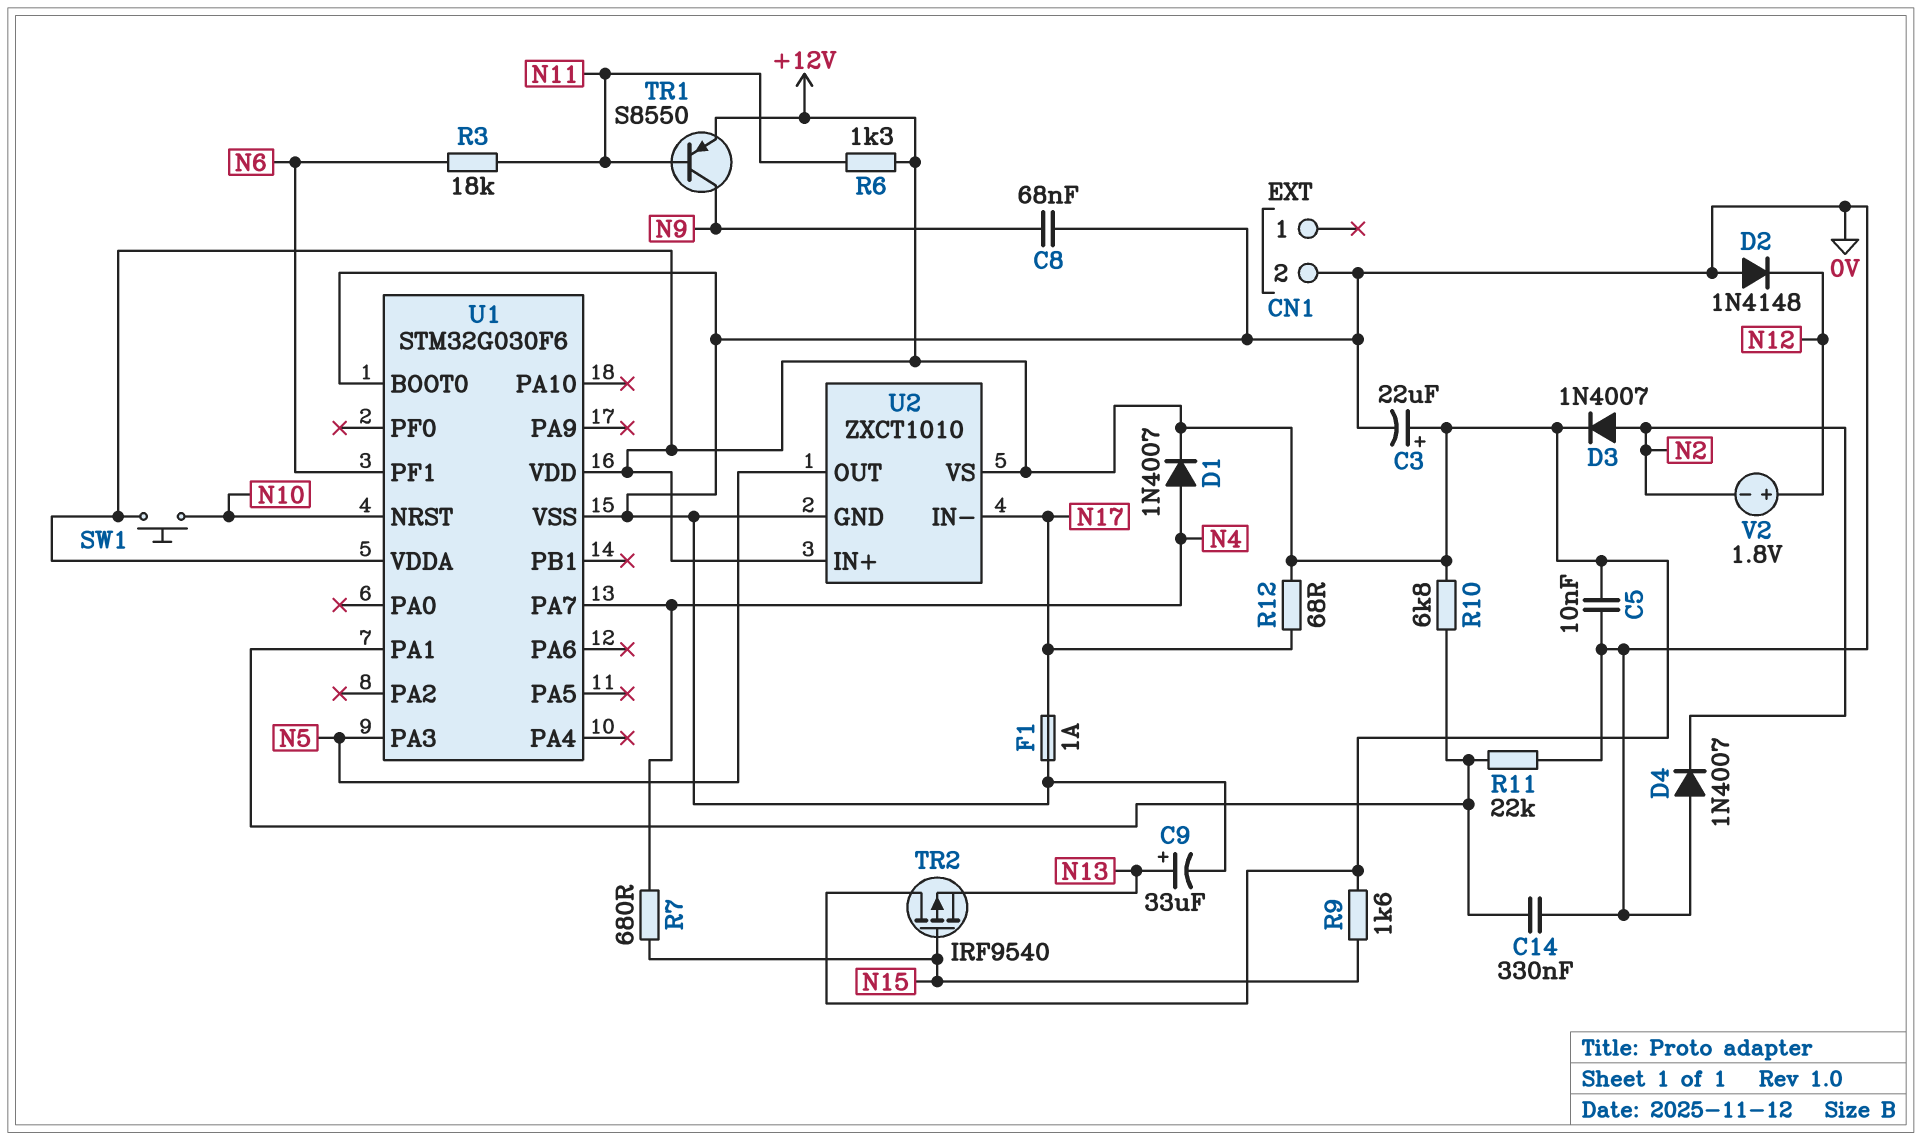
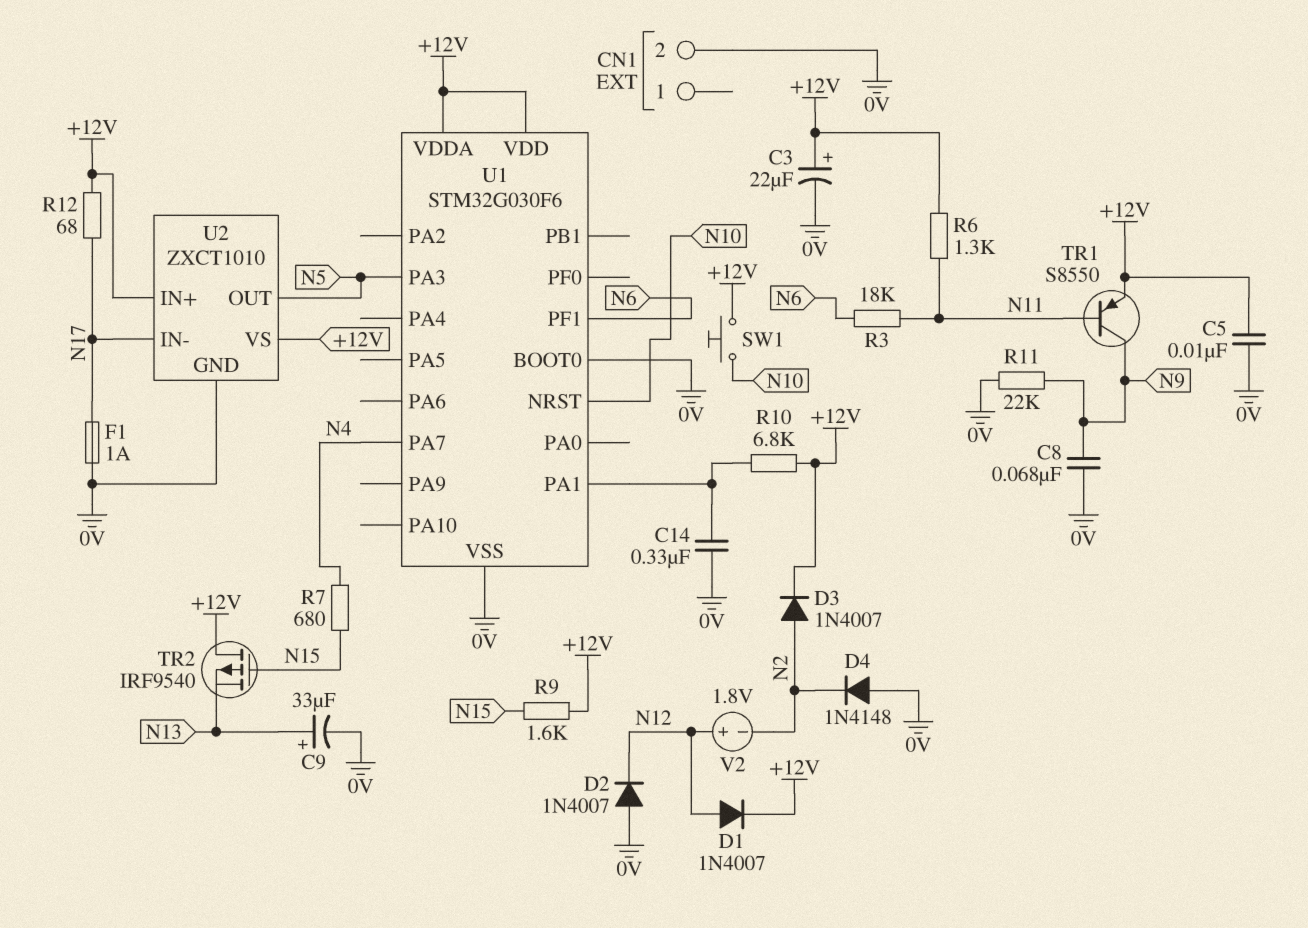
D1: diode 1N4007 (A N4, K +12V) -> diode 1N4007 (A N12, K +12V)
D2: diode 1N4148 (A 0V, K N12) -> diode 1N4007 (A 0V, K N12)
D4: diode 1N4007 (A 0V, K N2) -> diode 1N4148 (A 0V, K N2)
R11: 22k (0V, U1/PA1) -> 22k (0V, N9)

